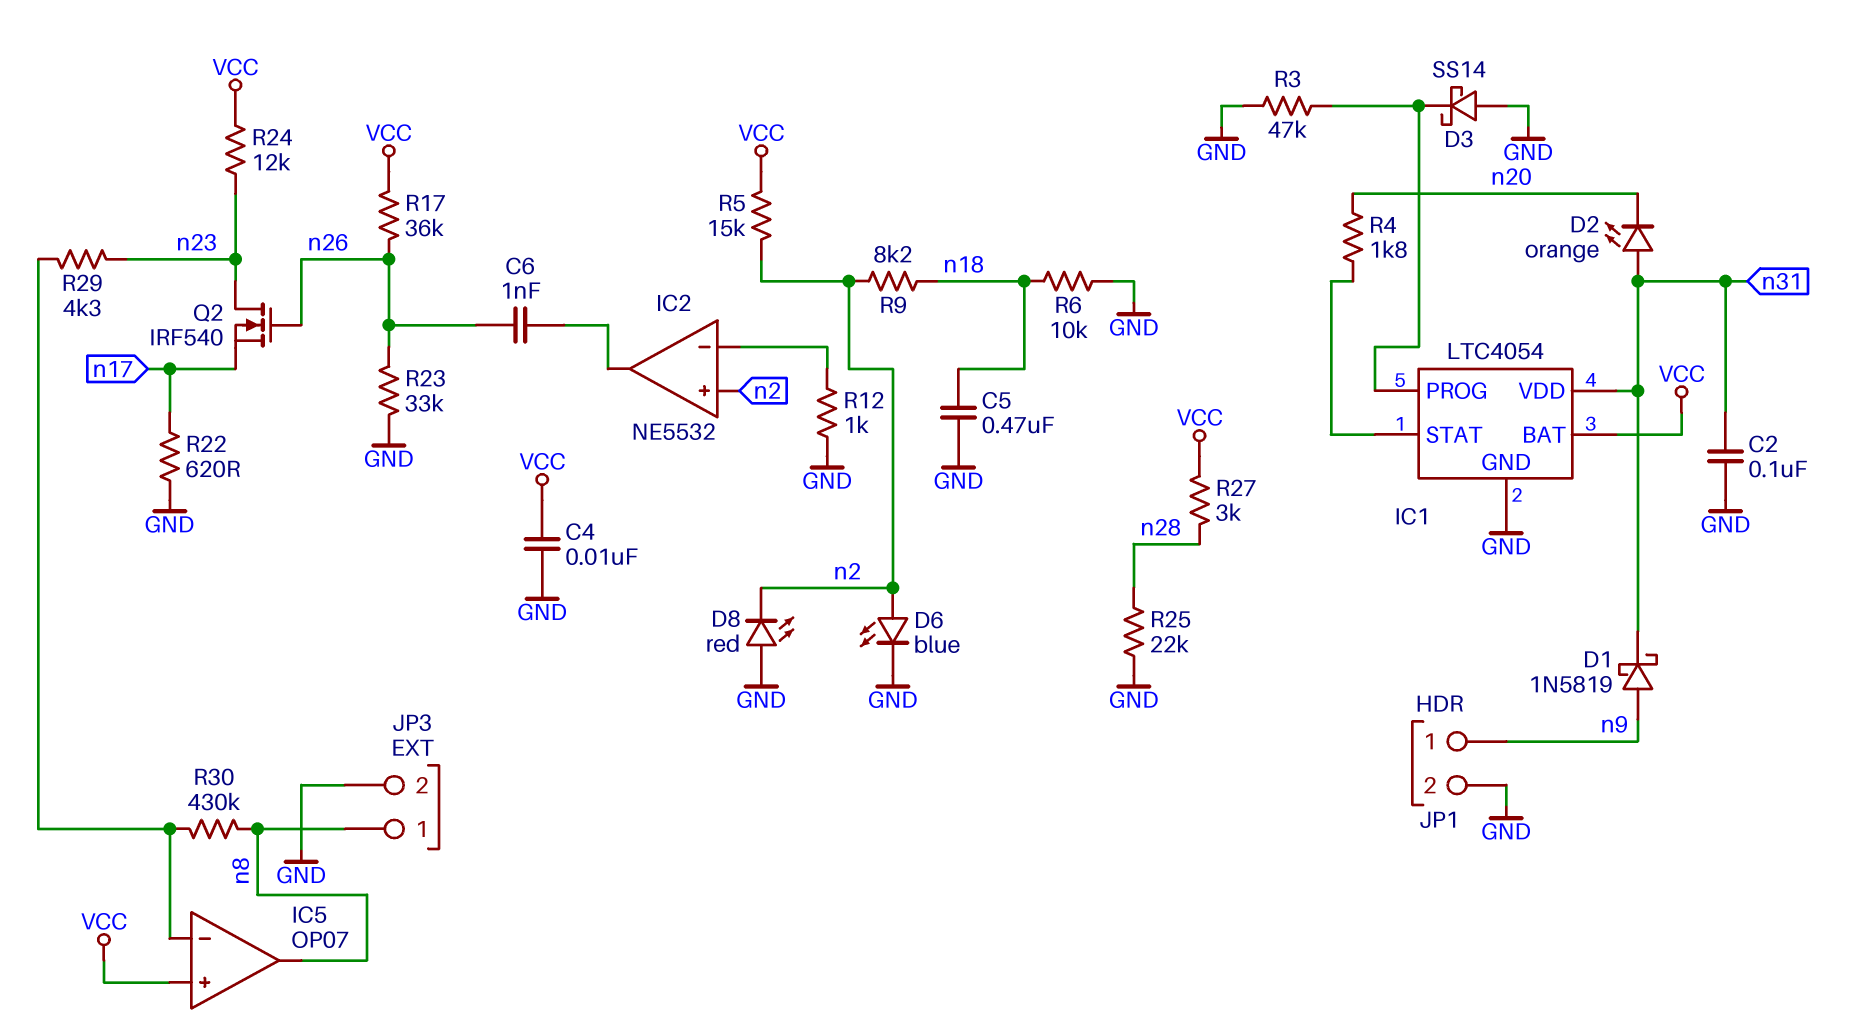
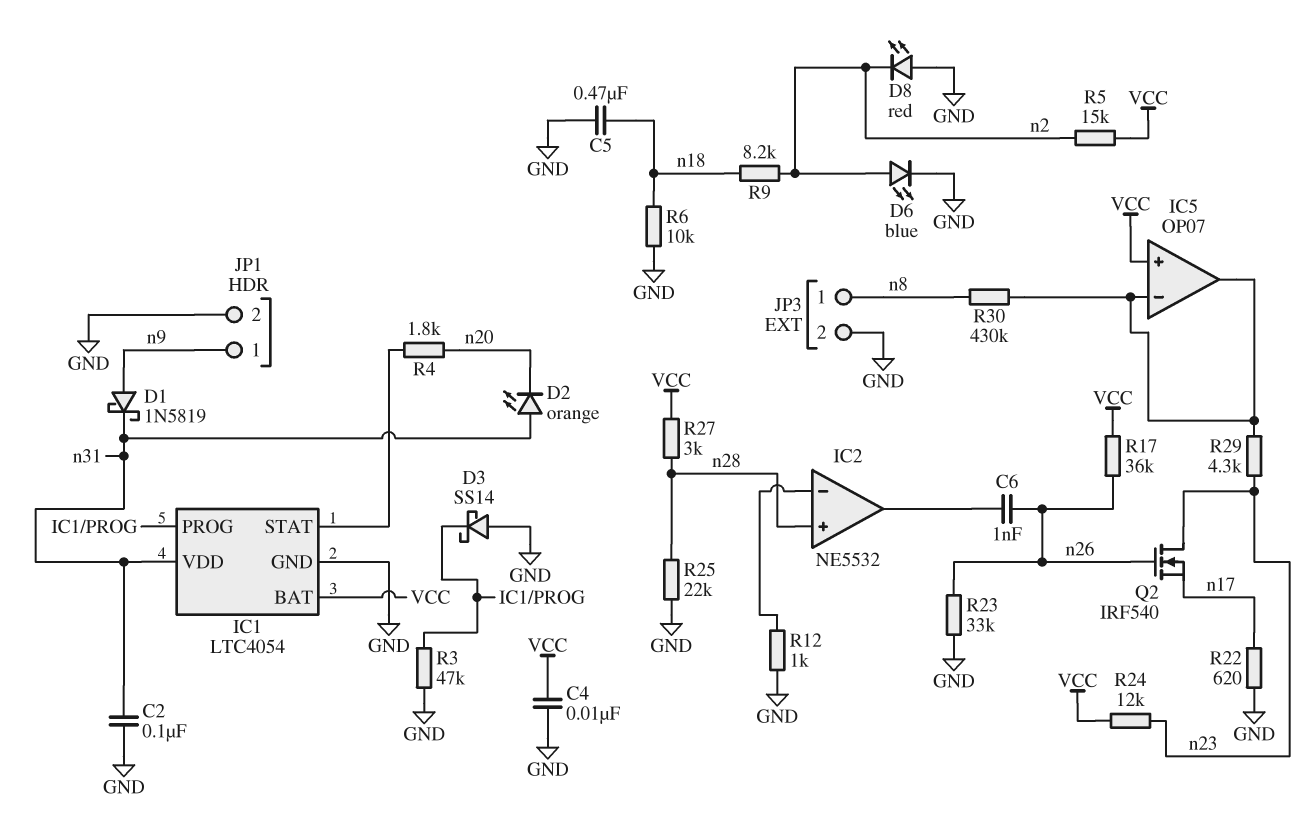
IC2 pin in+: n2 -> n28
IC5 pin out: n8 -> IC5/in-

